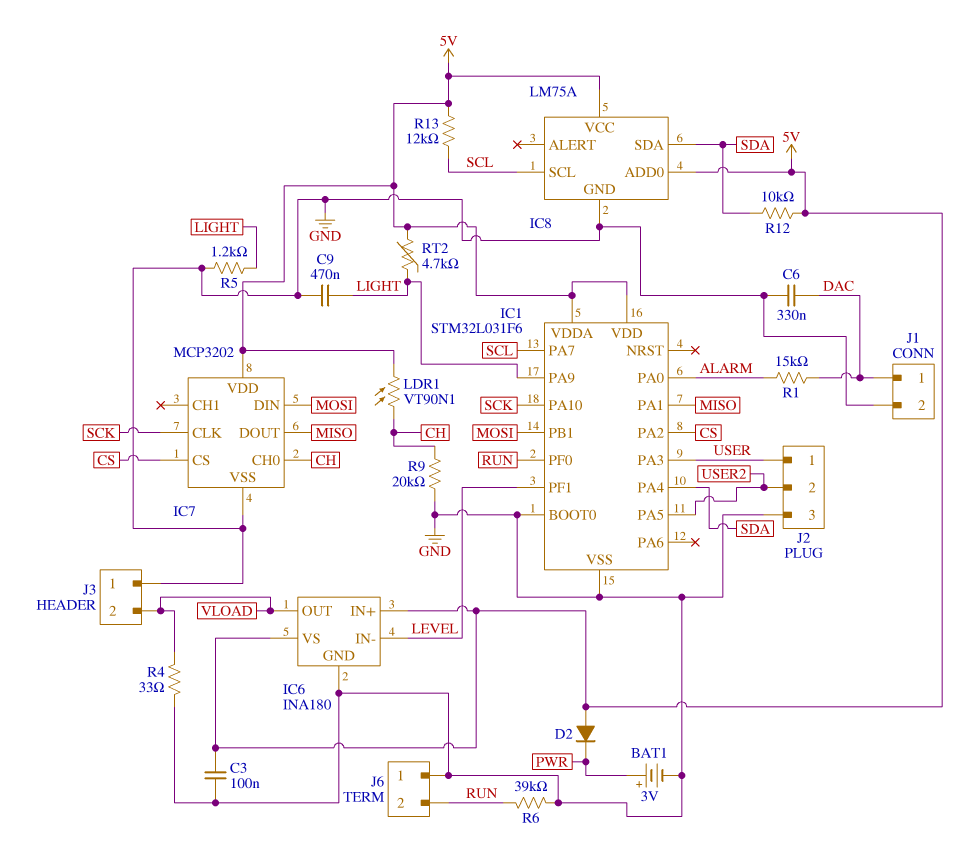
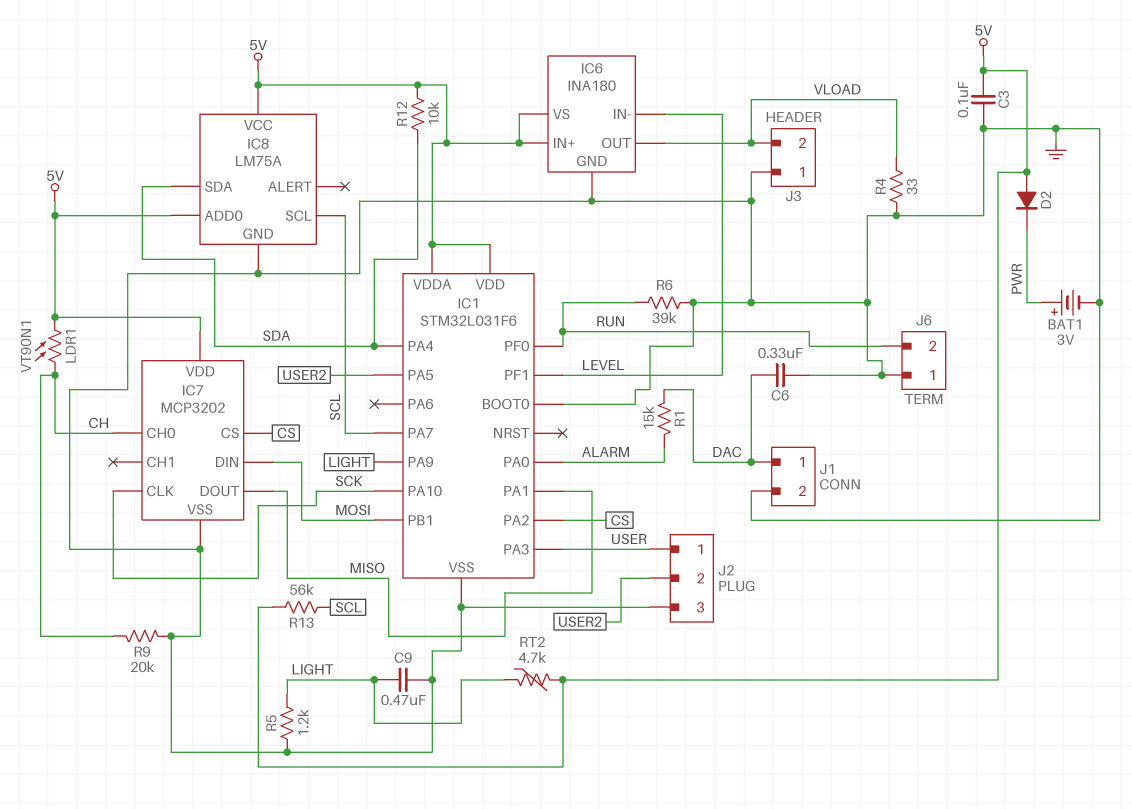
R13: 12k (5V, SCL) -> 56k (5V, SCL)

